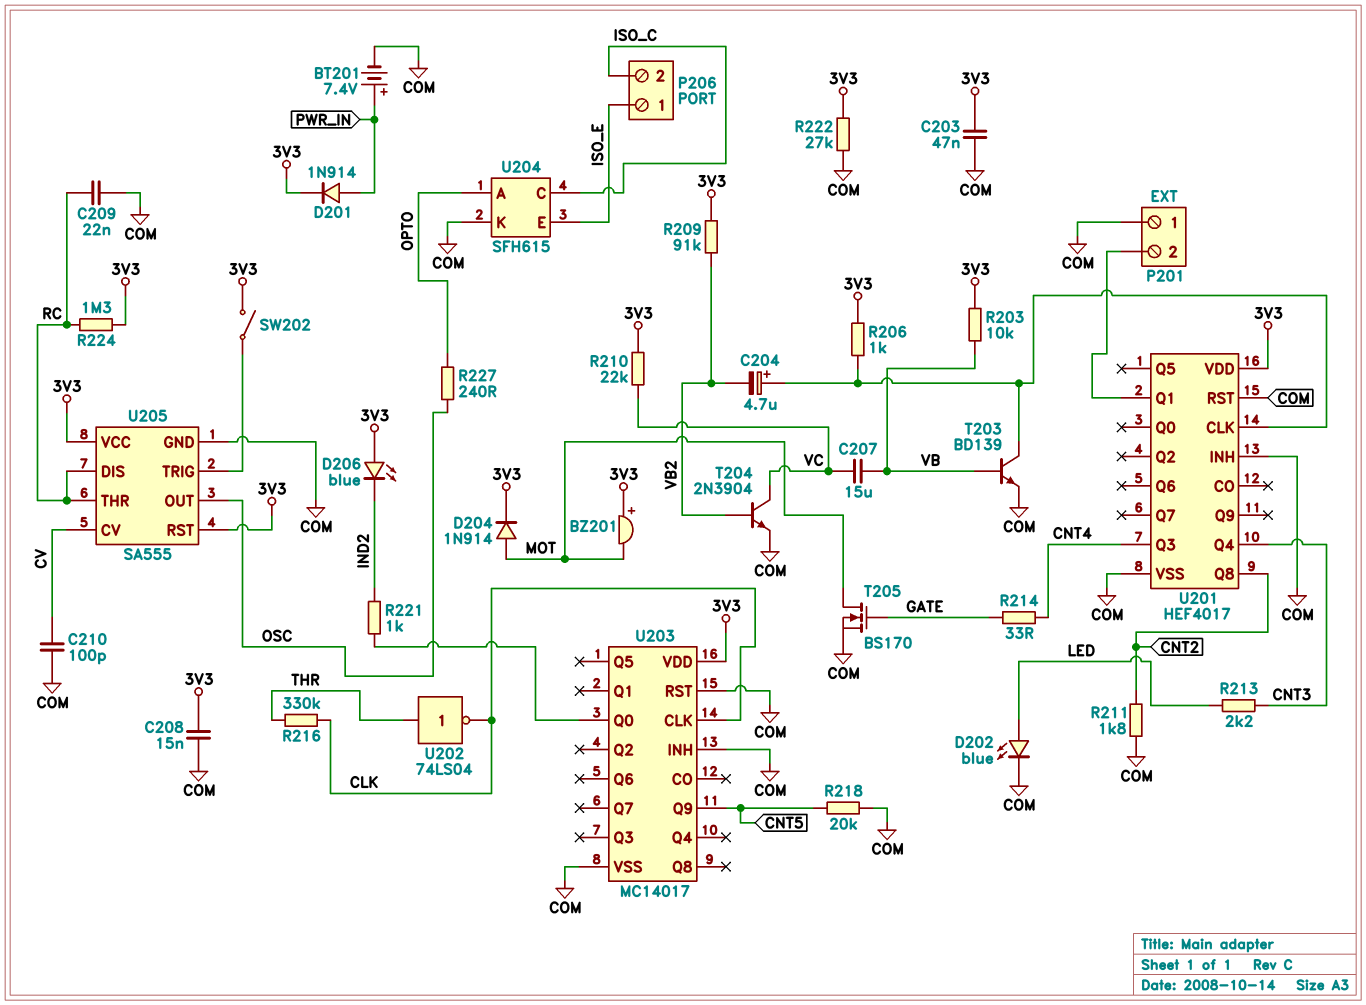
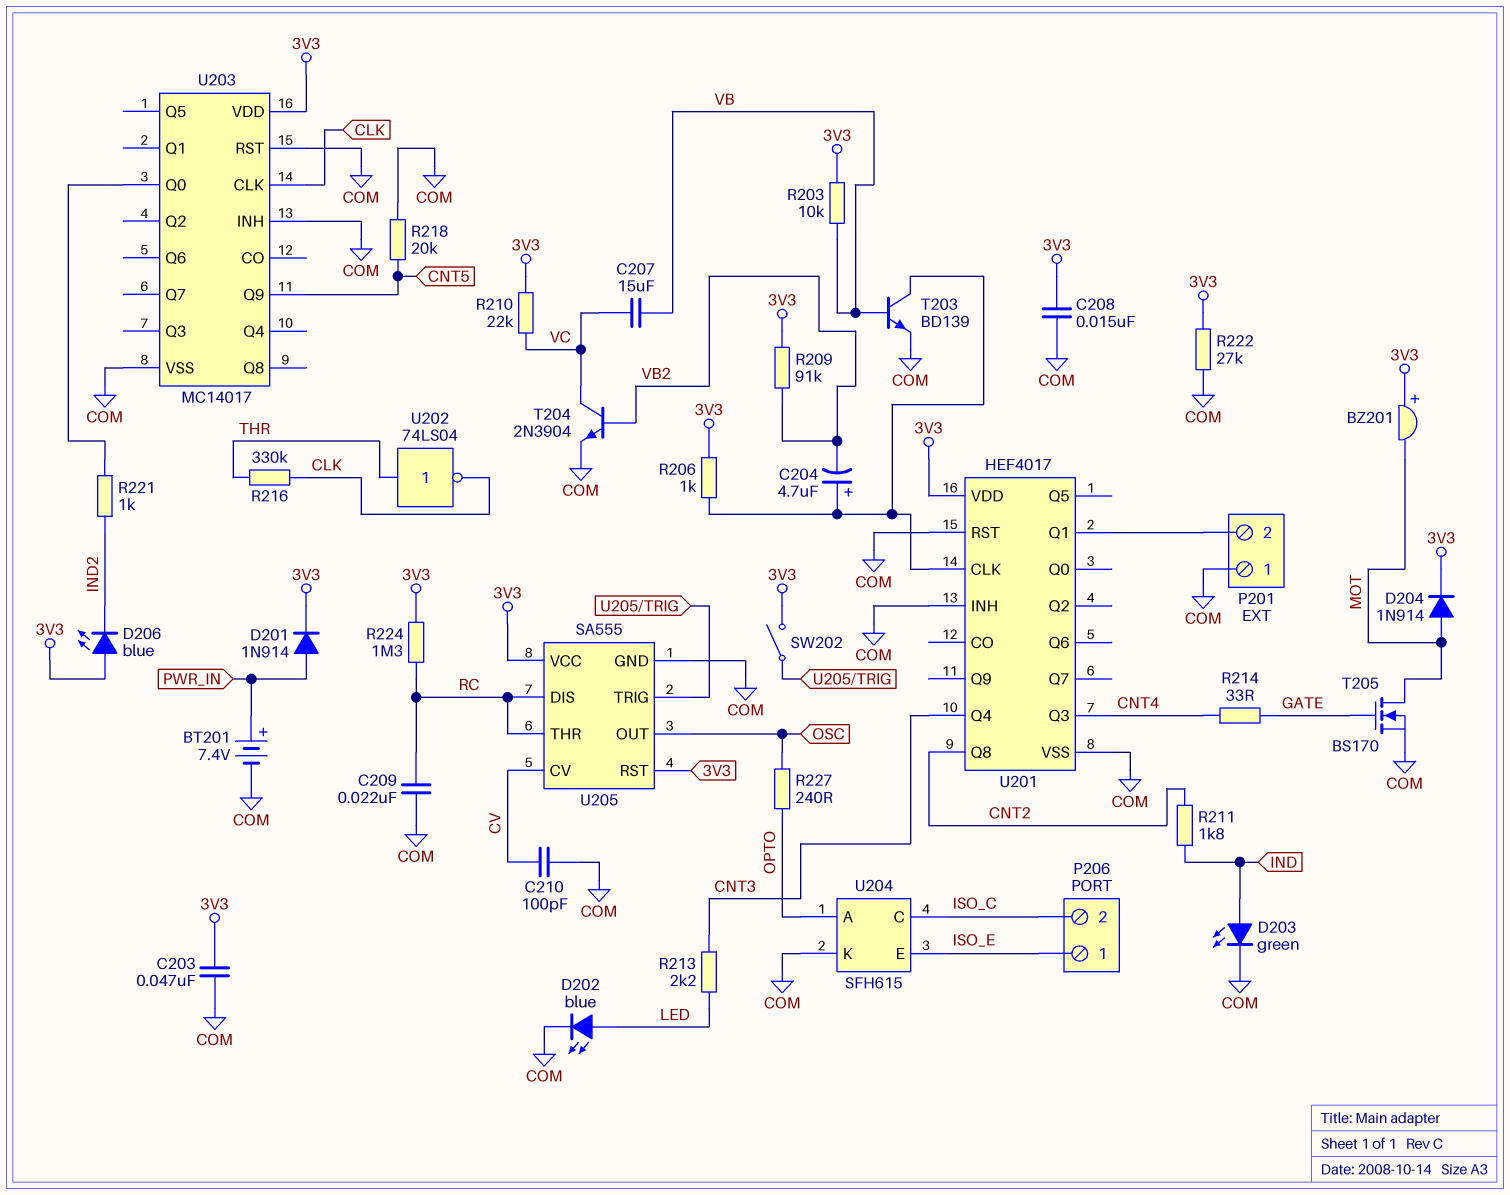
D203: none -> LED green (A IND, K COM)
R211: 1.8k (CNT2, COM) -> 1.8k (CNT2, IND)

